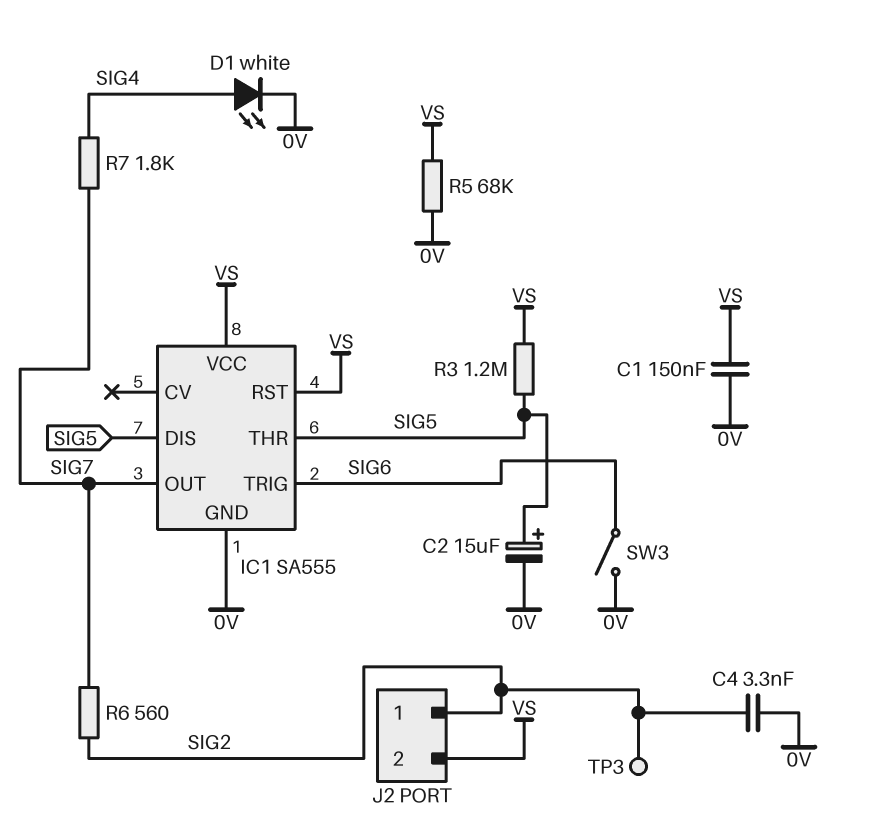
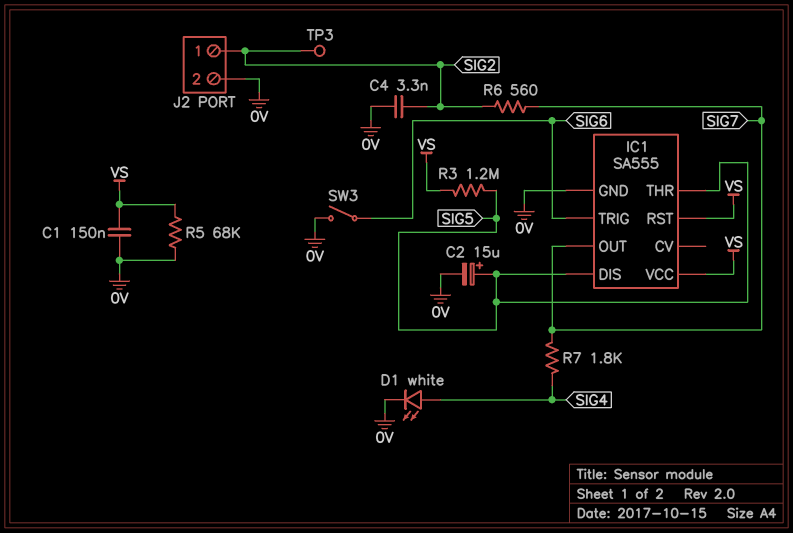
J2 pin 2: VS -> 0V

